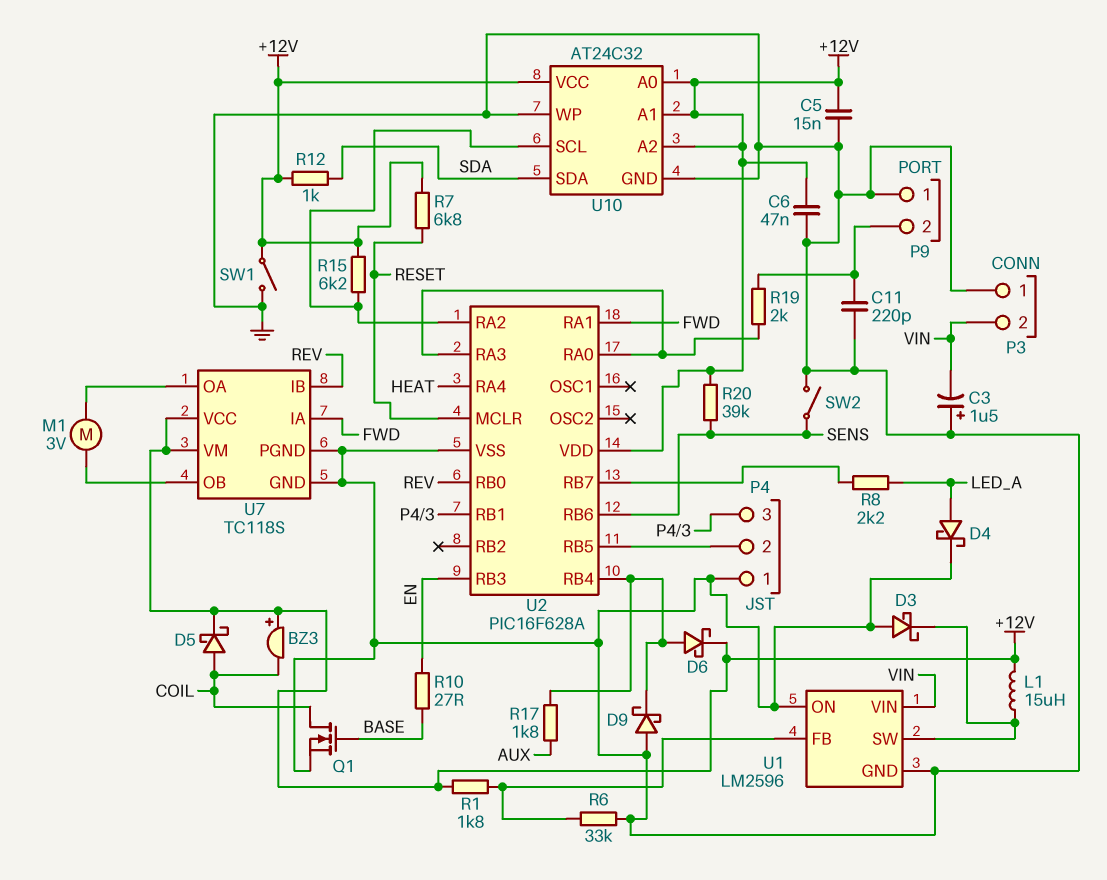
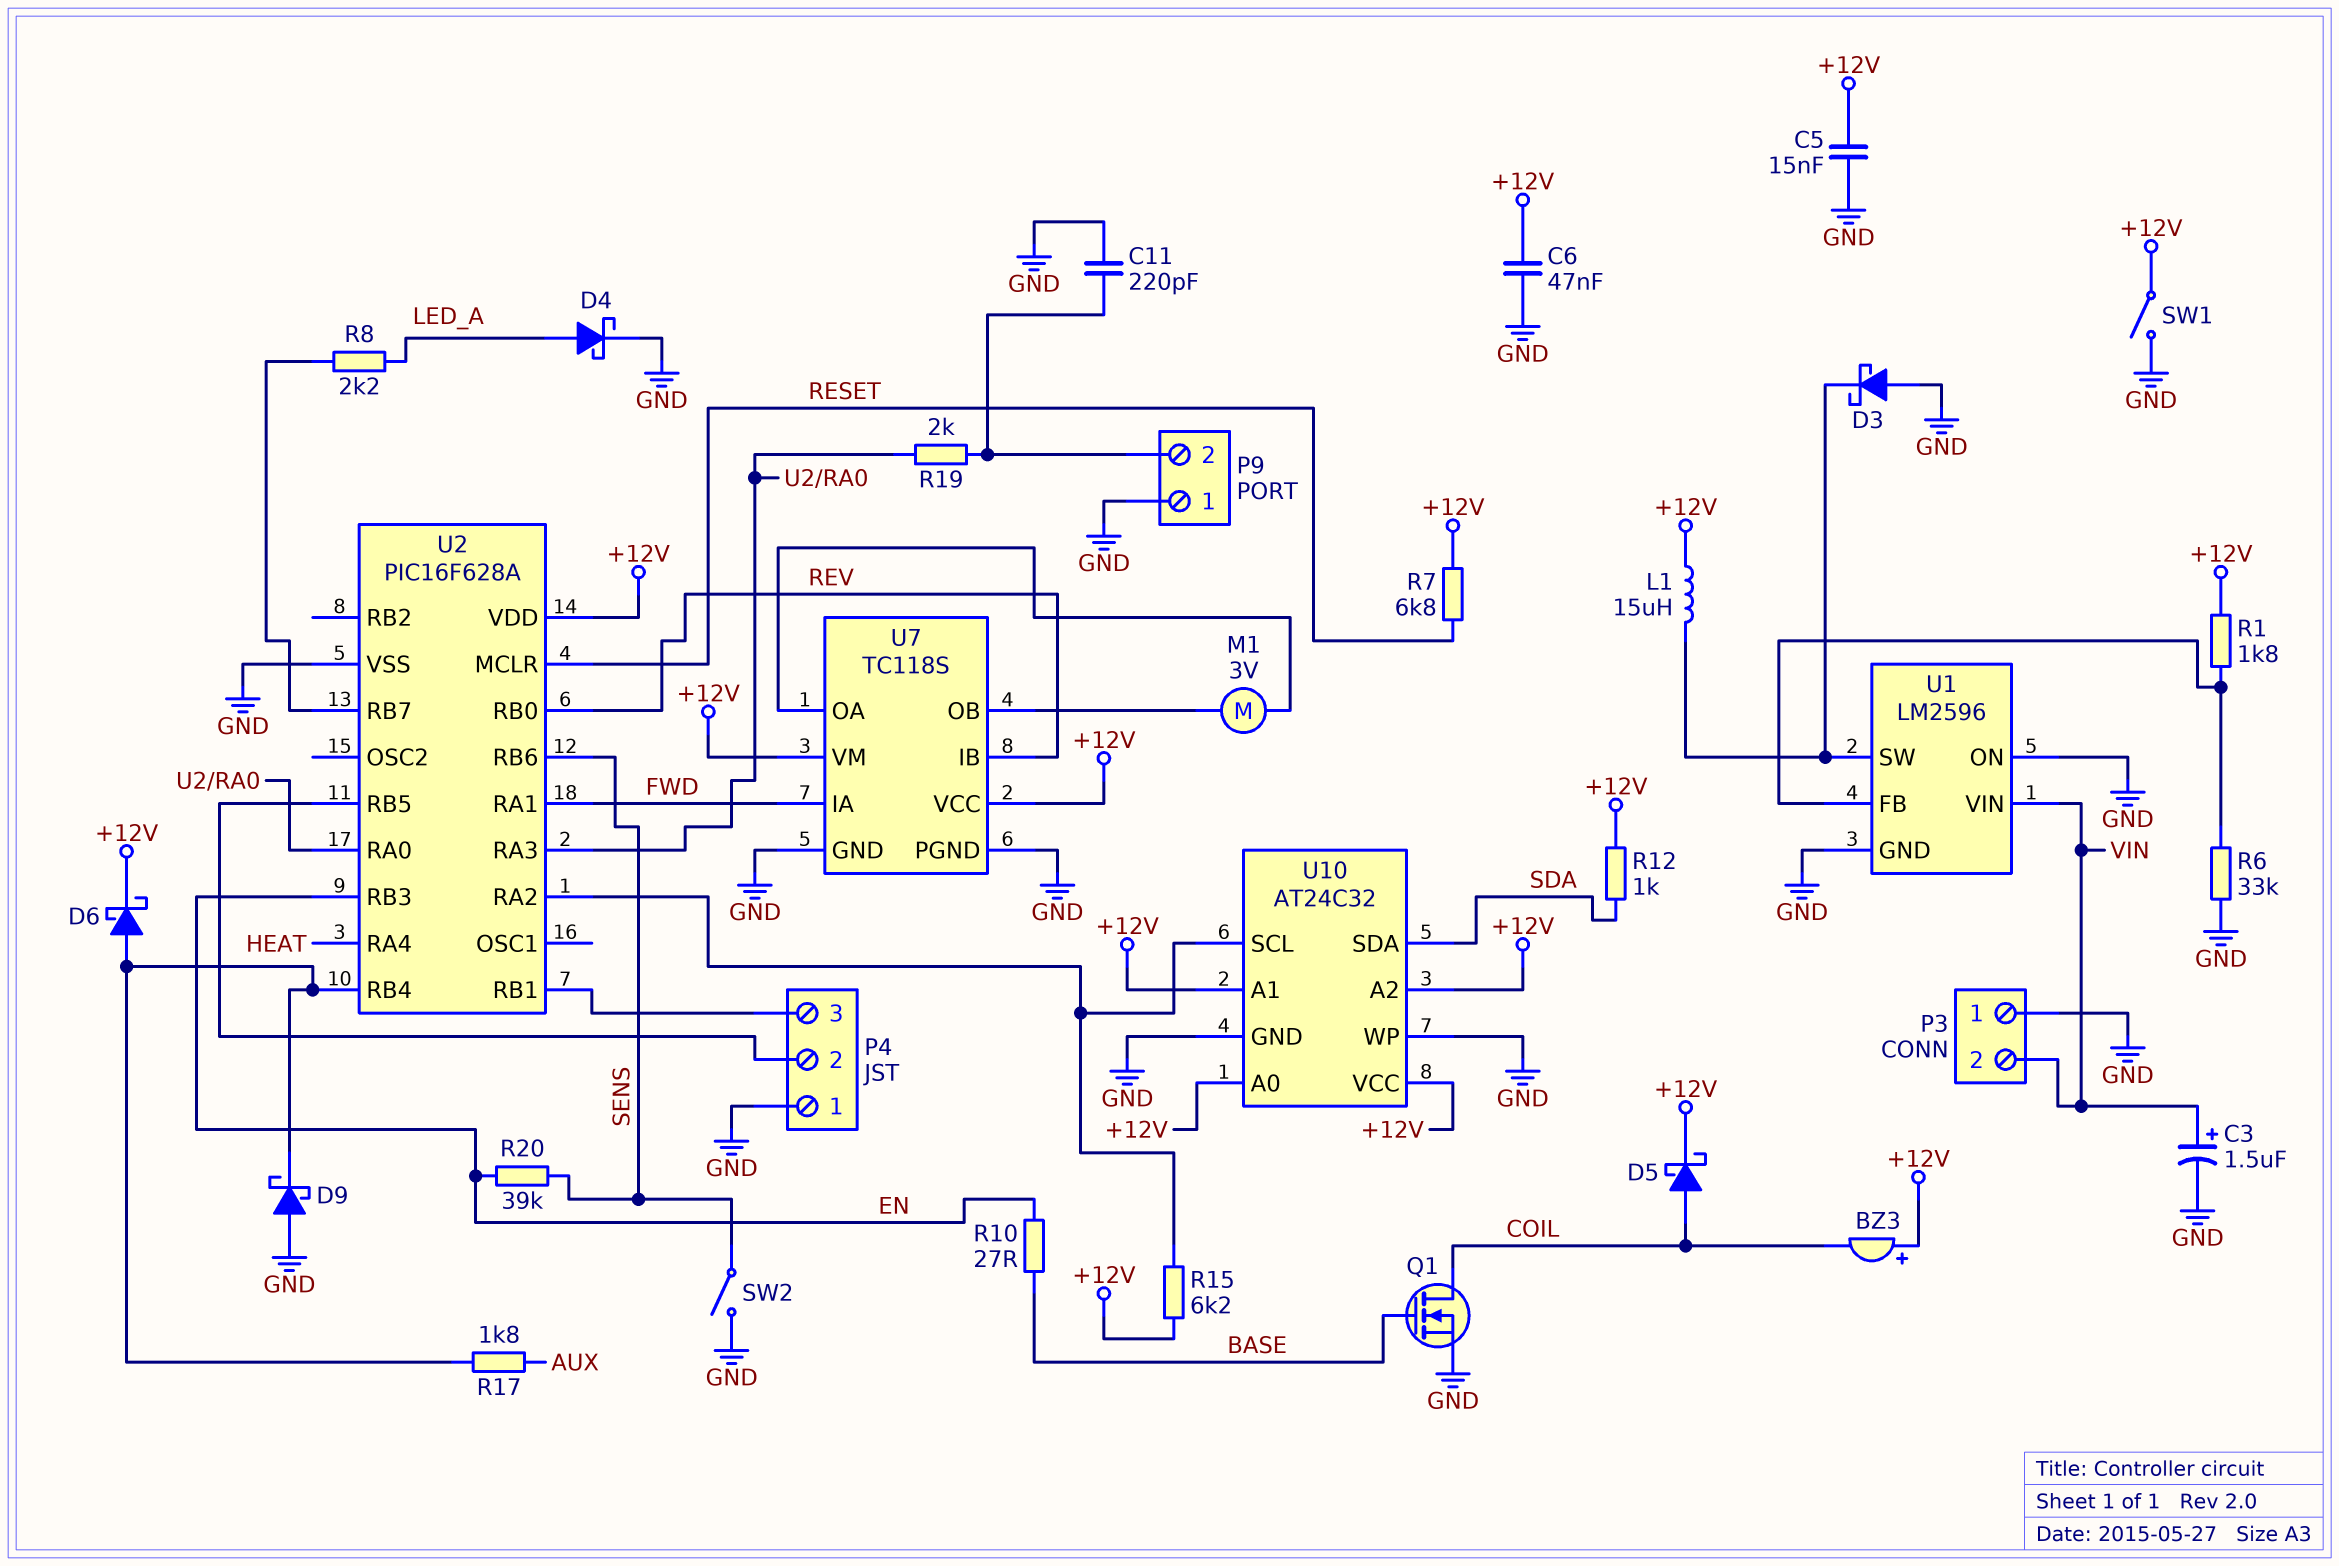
C3: 1.5uF (plus GND, minus VIN) -> 1.5uF (plus VIN, minus GND)
R20: 39k (+12V, SENS) -> 39k (EN, SENS)

